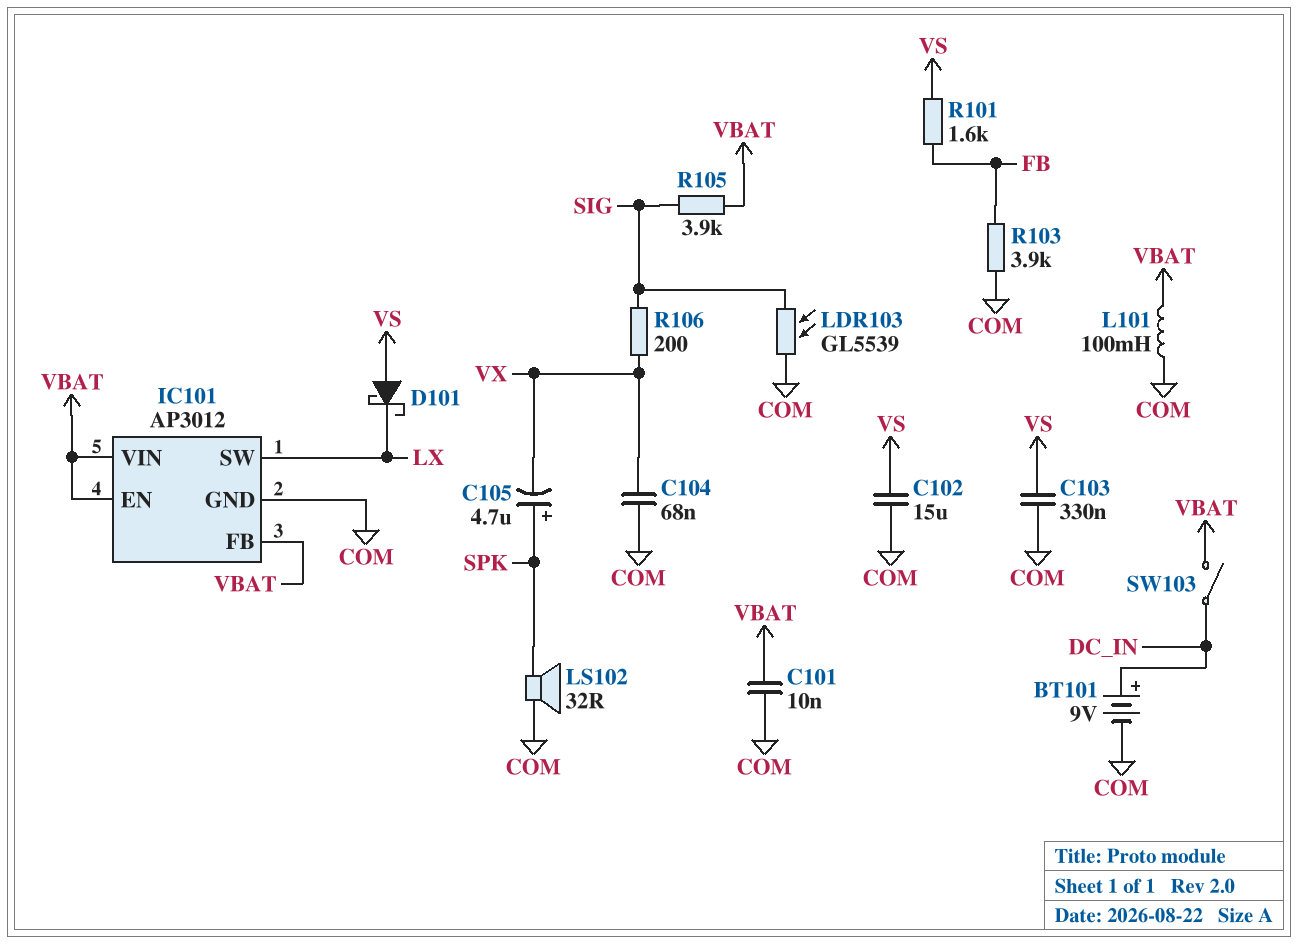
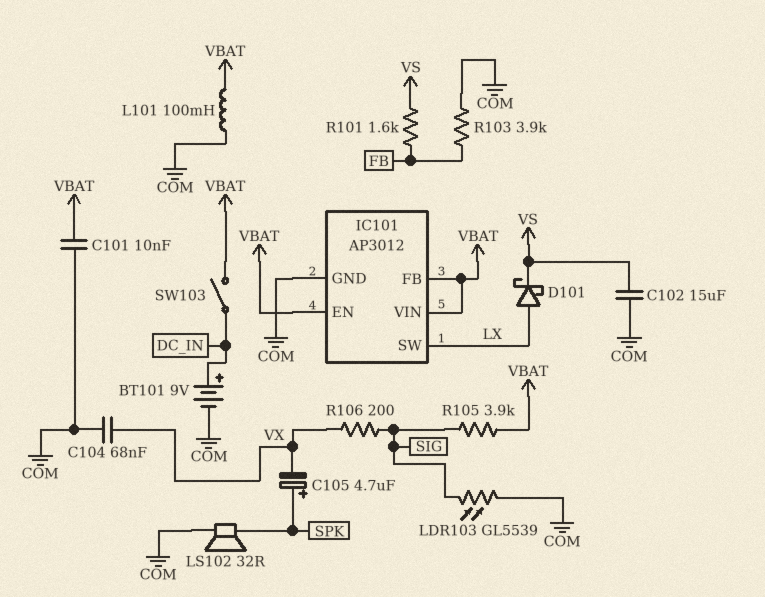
C103: 330nF (COM, VS) -> none
D101: schottky (A VS, K LX) -> schottky (A LX, K VS)

